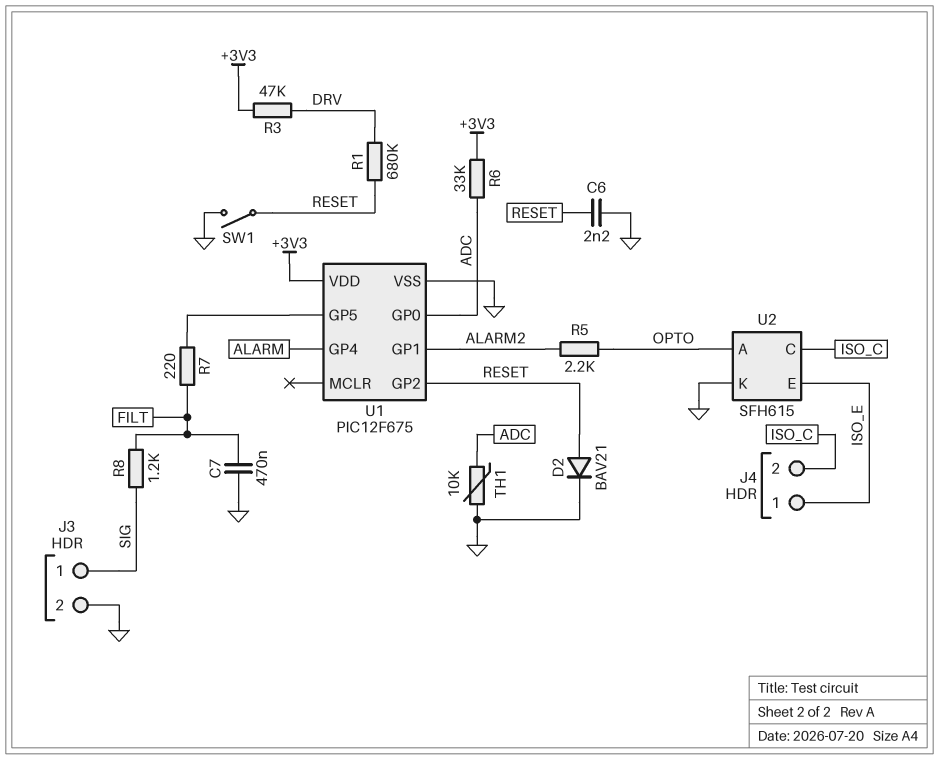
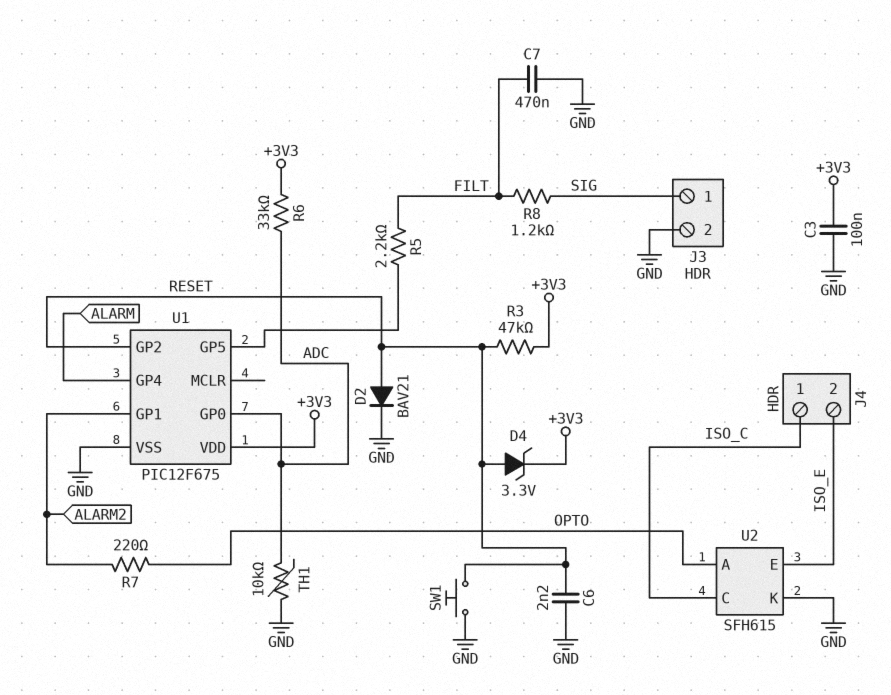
C3: none -> 100nF (+3V3, GND)
D4: none -> zener 3.3V (A RESET, K +3V3)
J4 pin 1: ISO_E -> ISO_C
J4 pin 2: ISO_C -> ISO_E
R1: 680k (DRV, RESET) -> none
R3: 47k (+3V3, DRV) -> 47k (+3V3, RESET)
R5: 2.2k (ALARM2, OPTO) -> 2.2k (FILT, U1/GP5)
R7: 220 (FILT, U1/GP5) -> 220 (ALARM2, OPTO)
SW1: switch (GND, RESET) -> button (GND, RESET)

